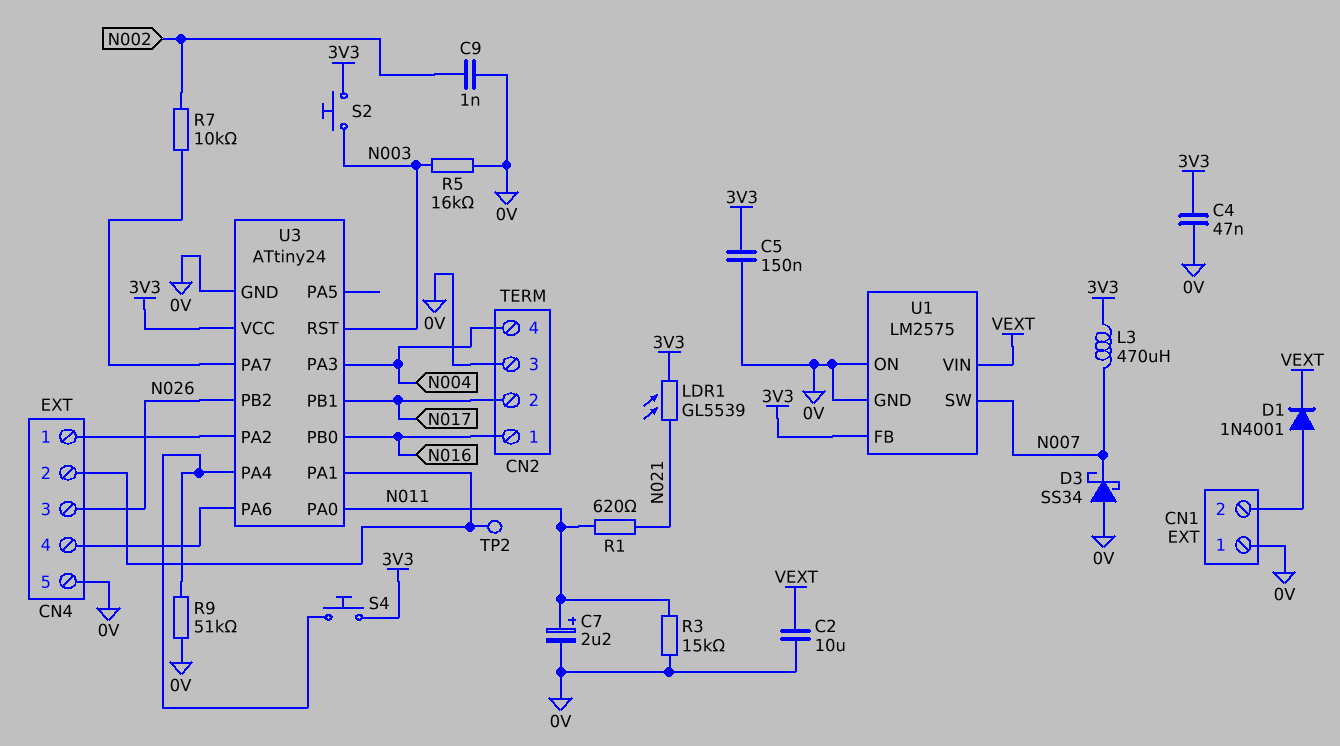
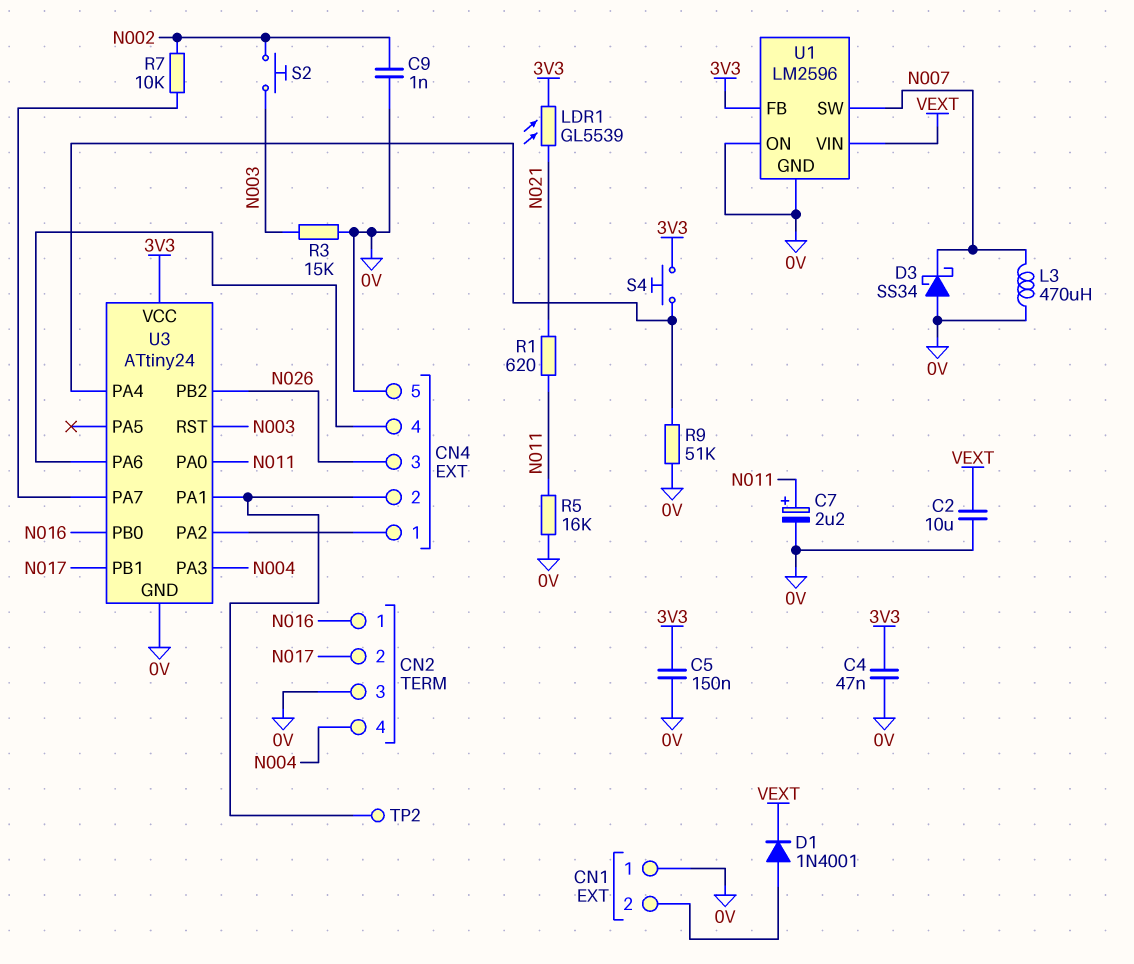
L3: 470uH (3V3, N007) -> 470uH (0V, N007)
R3: 15k (0V, N011) -> 15k (0V, N003)
R5: 16k (0V, N003) -> 16k (0V, N011)
S2: button (3V3, N003) -> button (N002, N003)
U1: LM2575 -> LM2596

